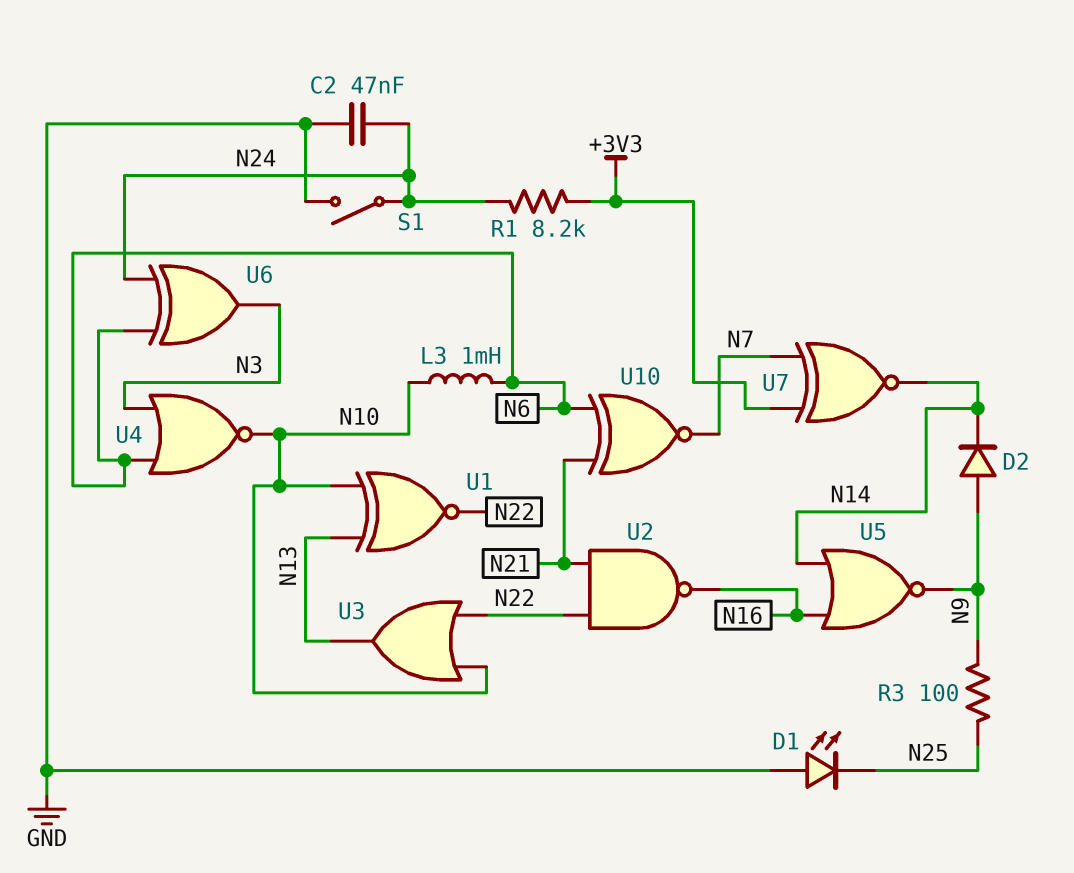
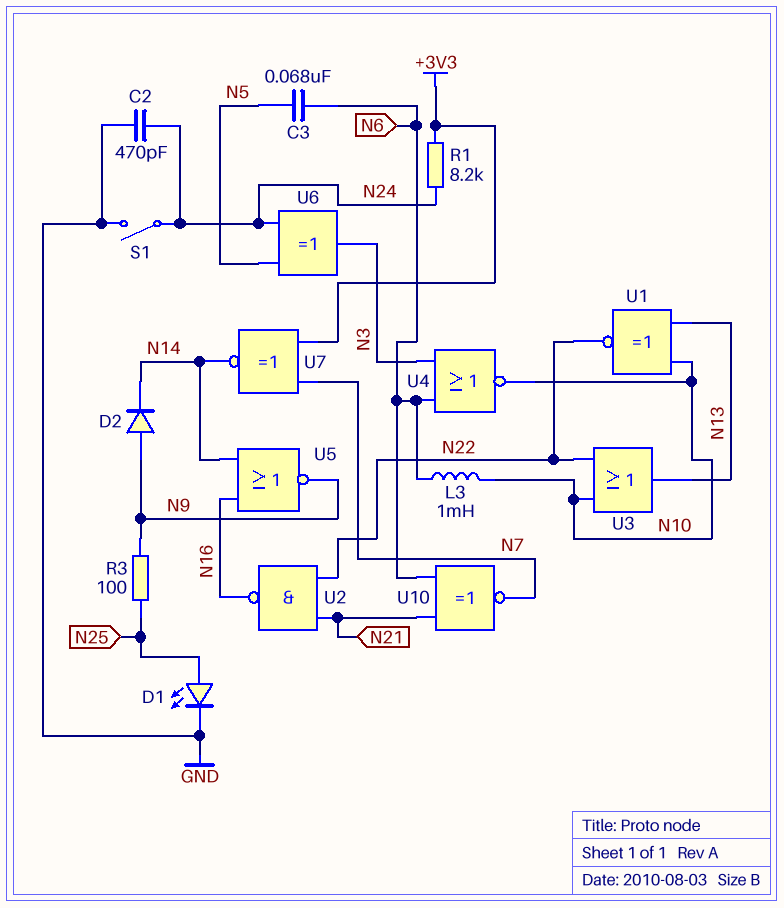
C2: 47nF (GND, N24) -> 470pF (GND, N24)
C3: none -> 68nF (N5, N6)
D1: LED (A GND, K N25) -> LED (A N25, K GND)
U6: XOR (in N6, in N24, out N3) -> XOR (in N5, in N24, out N3)

